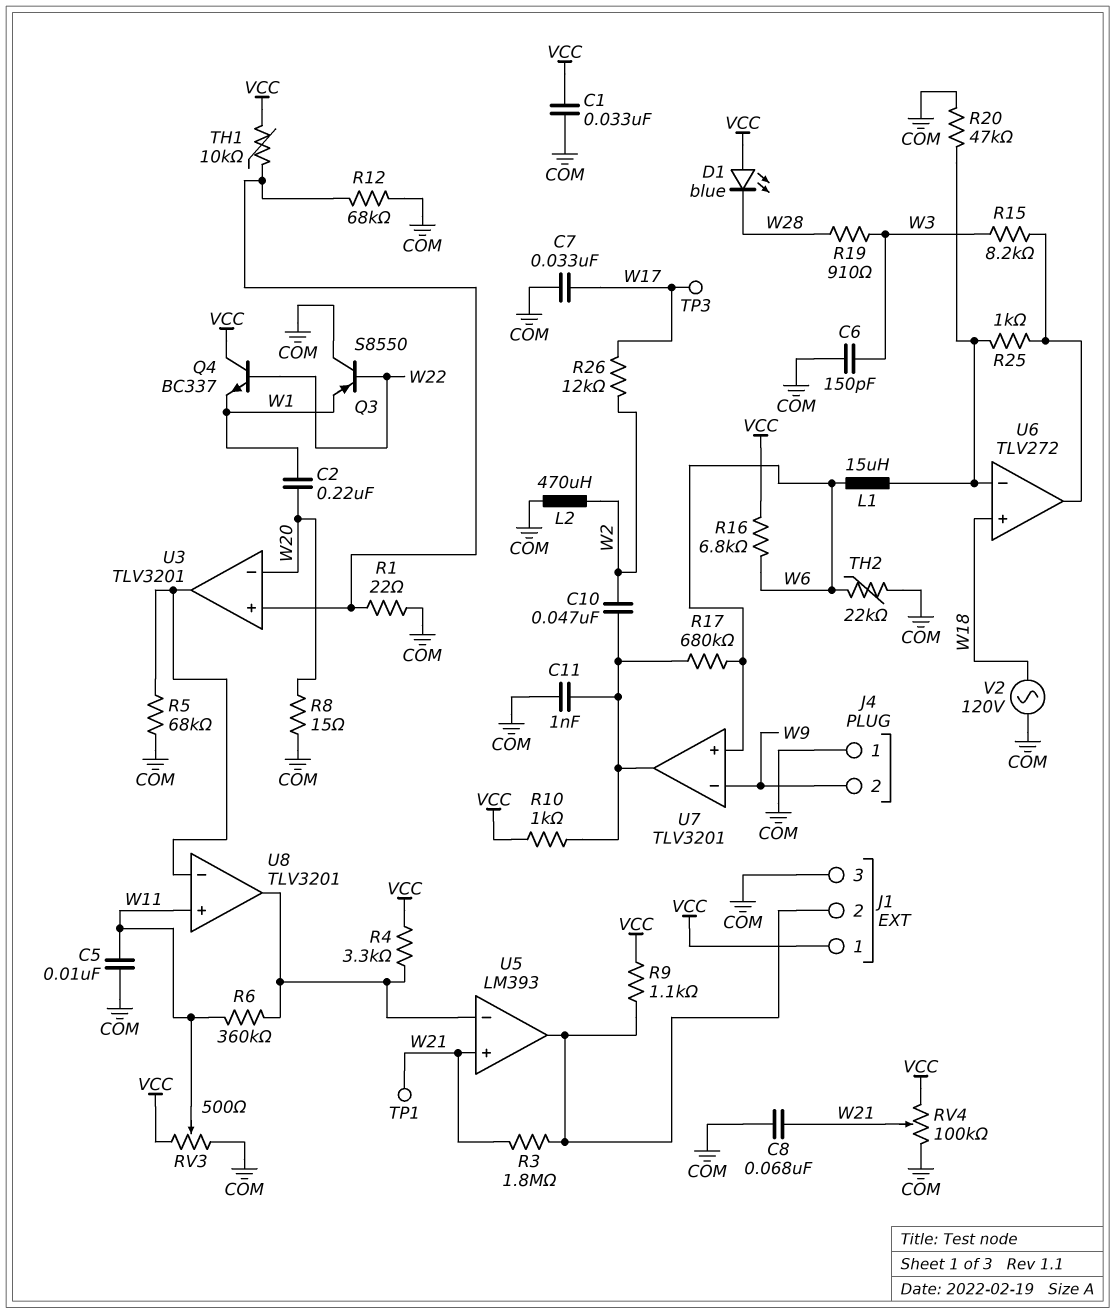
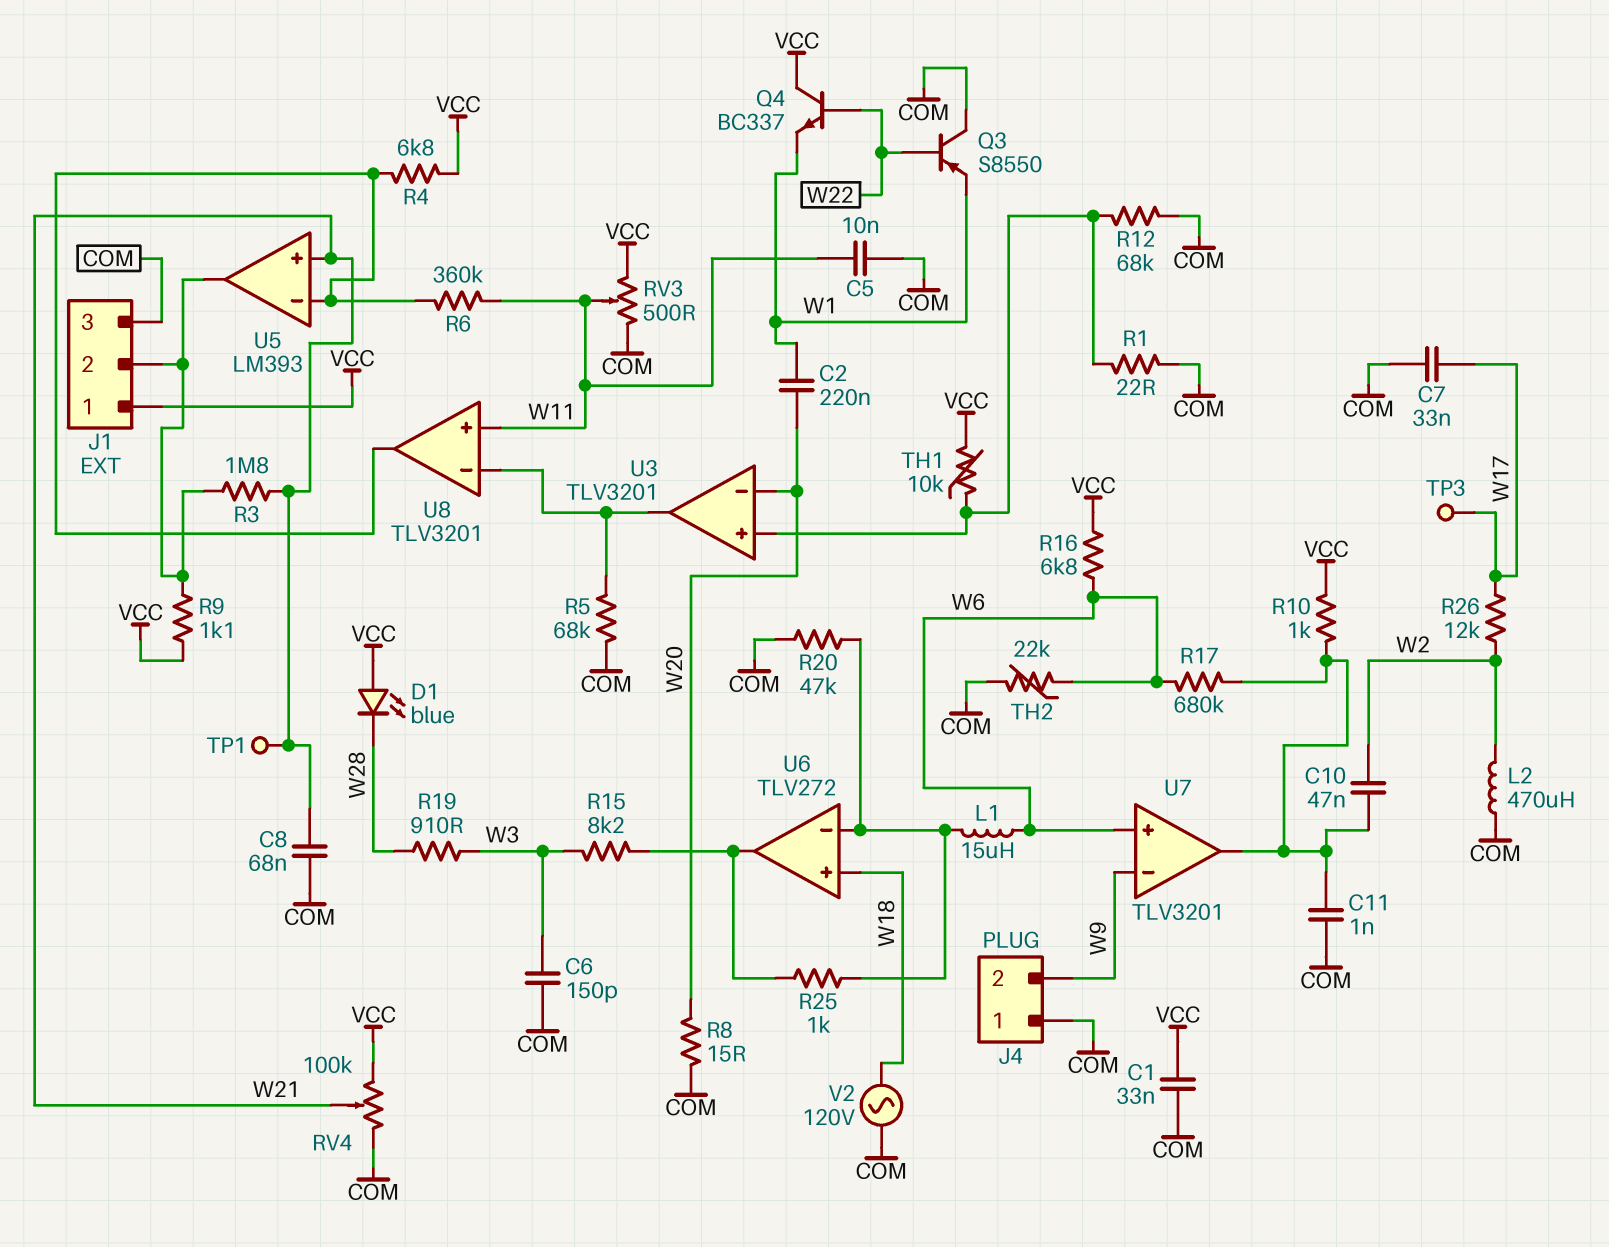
R4: 3.3k (U5/in-, VCC) -> 6.8k (U5/in-, VCC)

